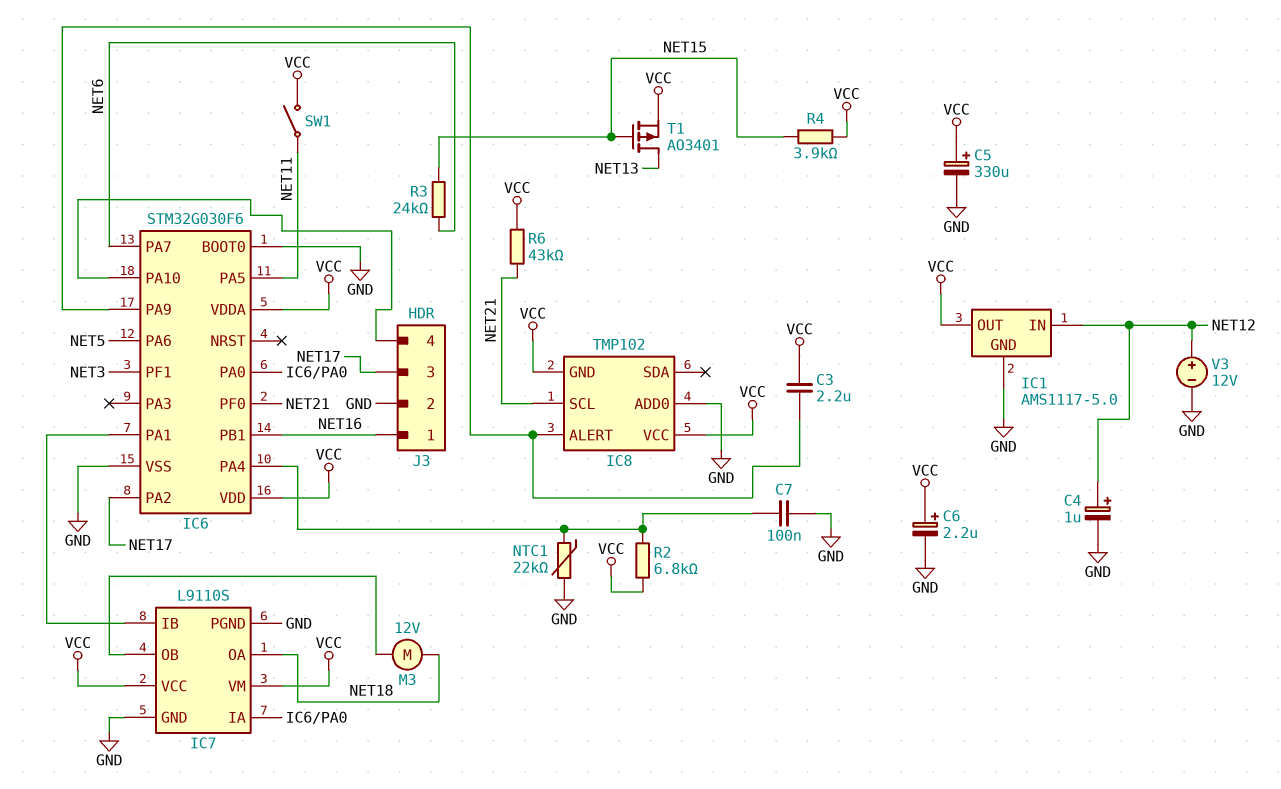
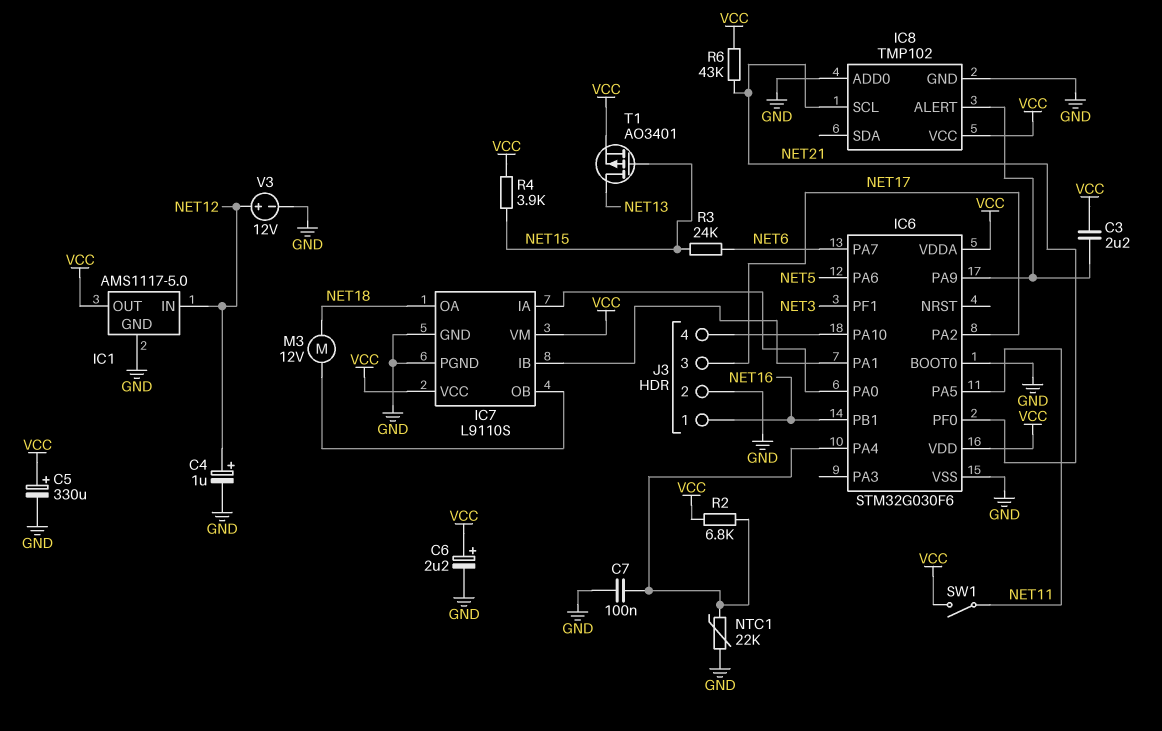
IC8 pin GND: VCC -> GND

